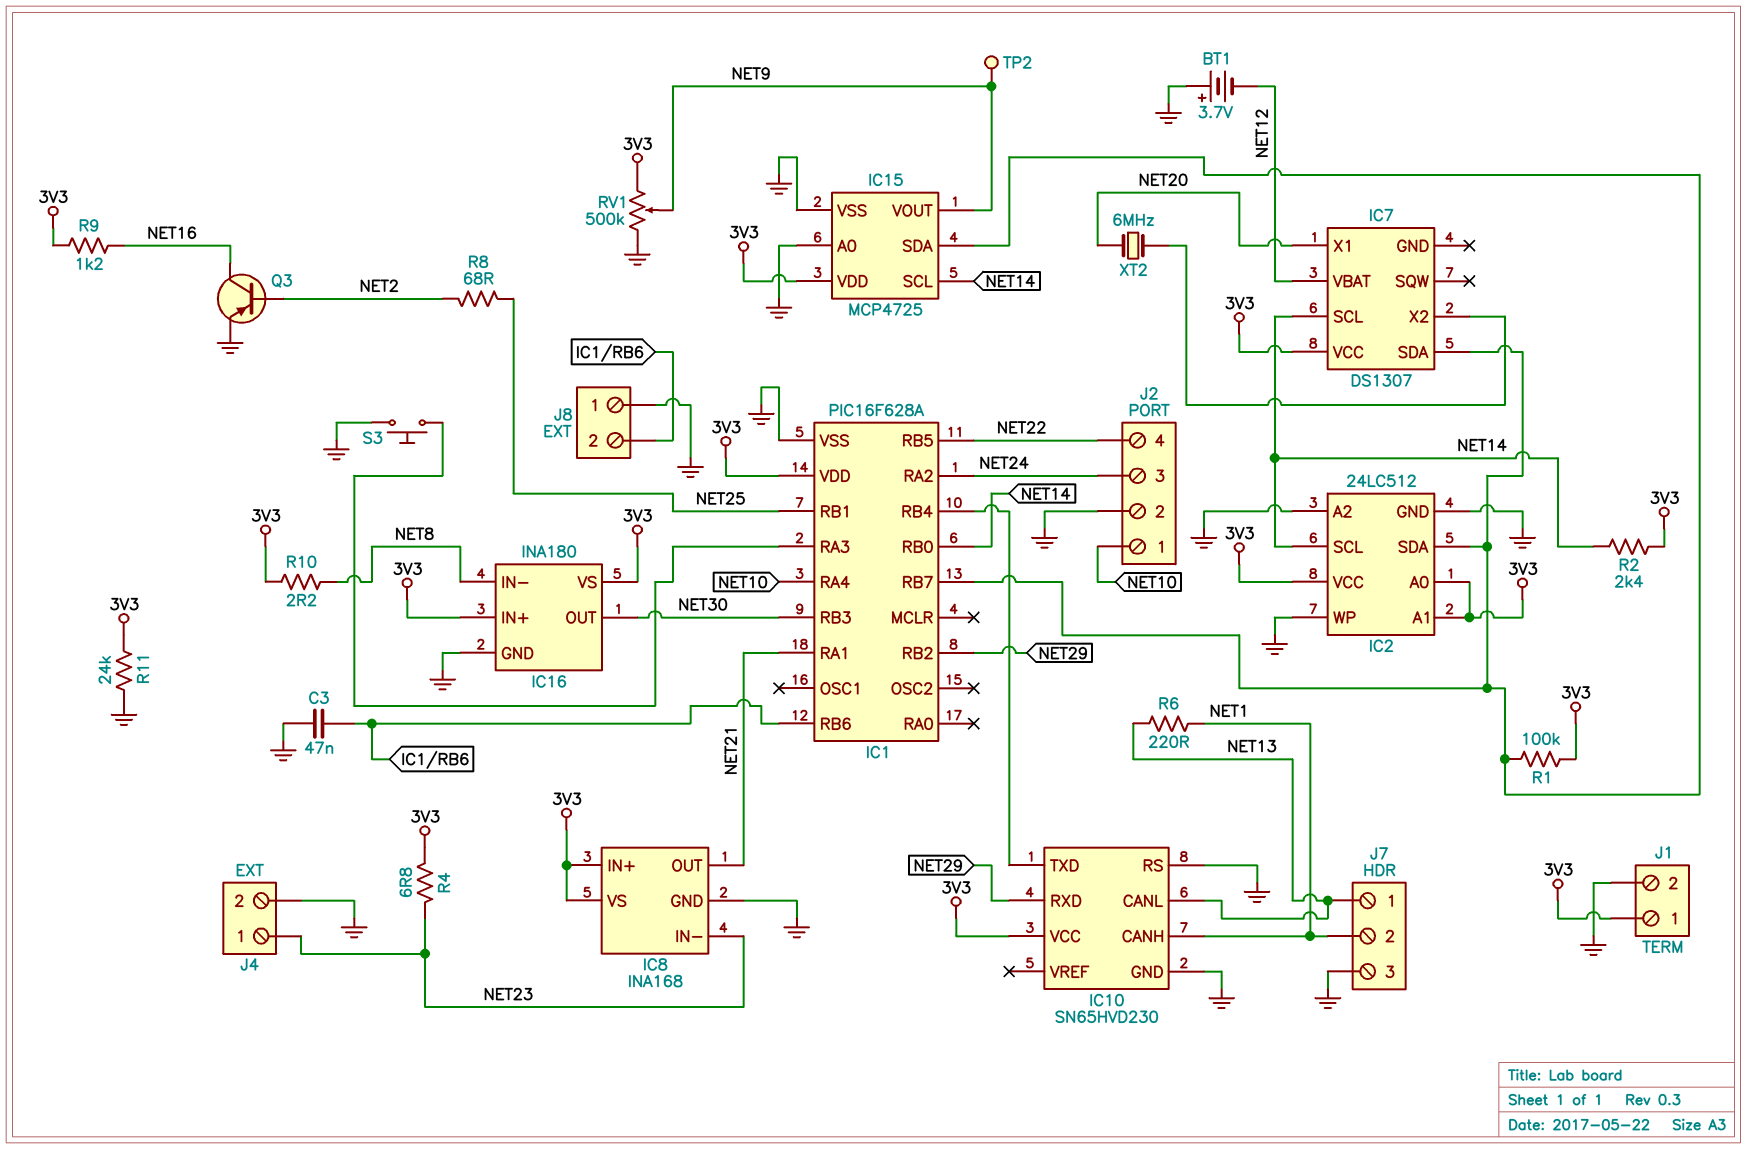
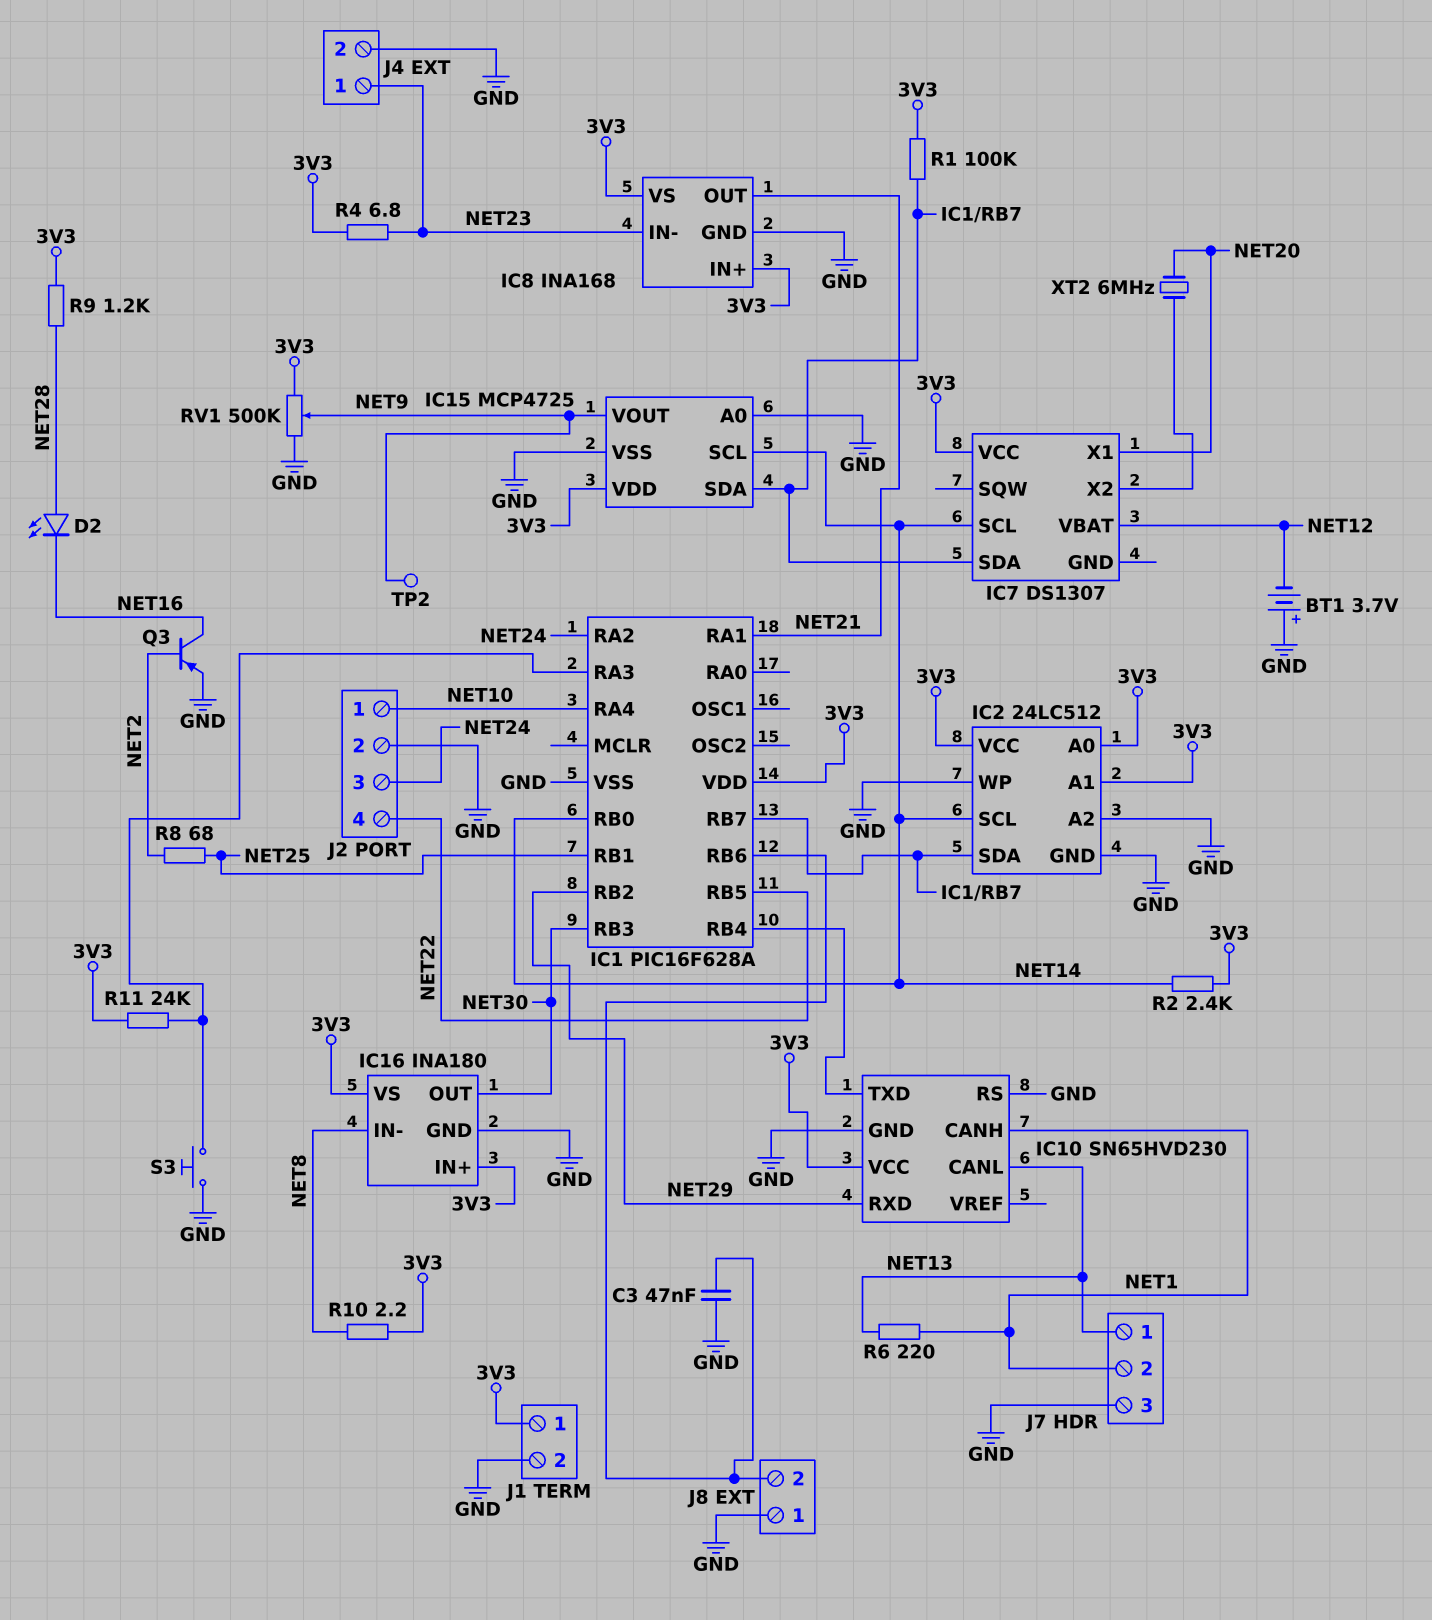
D2: none -> LED (A NET28, K NET16)
R9: 1.2k (3V3, NET16) -> 1.2k (3V3, NET28)
R11: 24k (3V3, GND) -> 24k (3V3, IC1/RA3)

